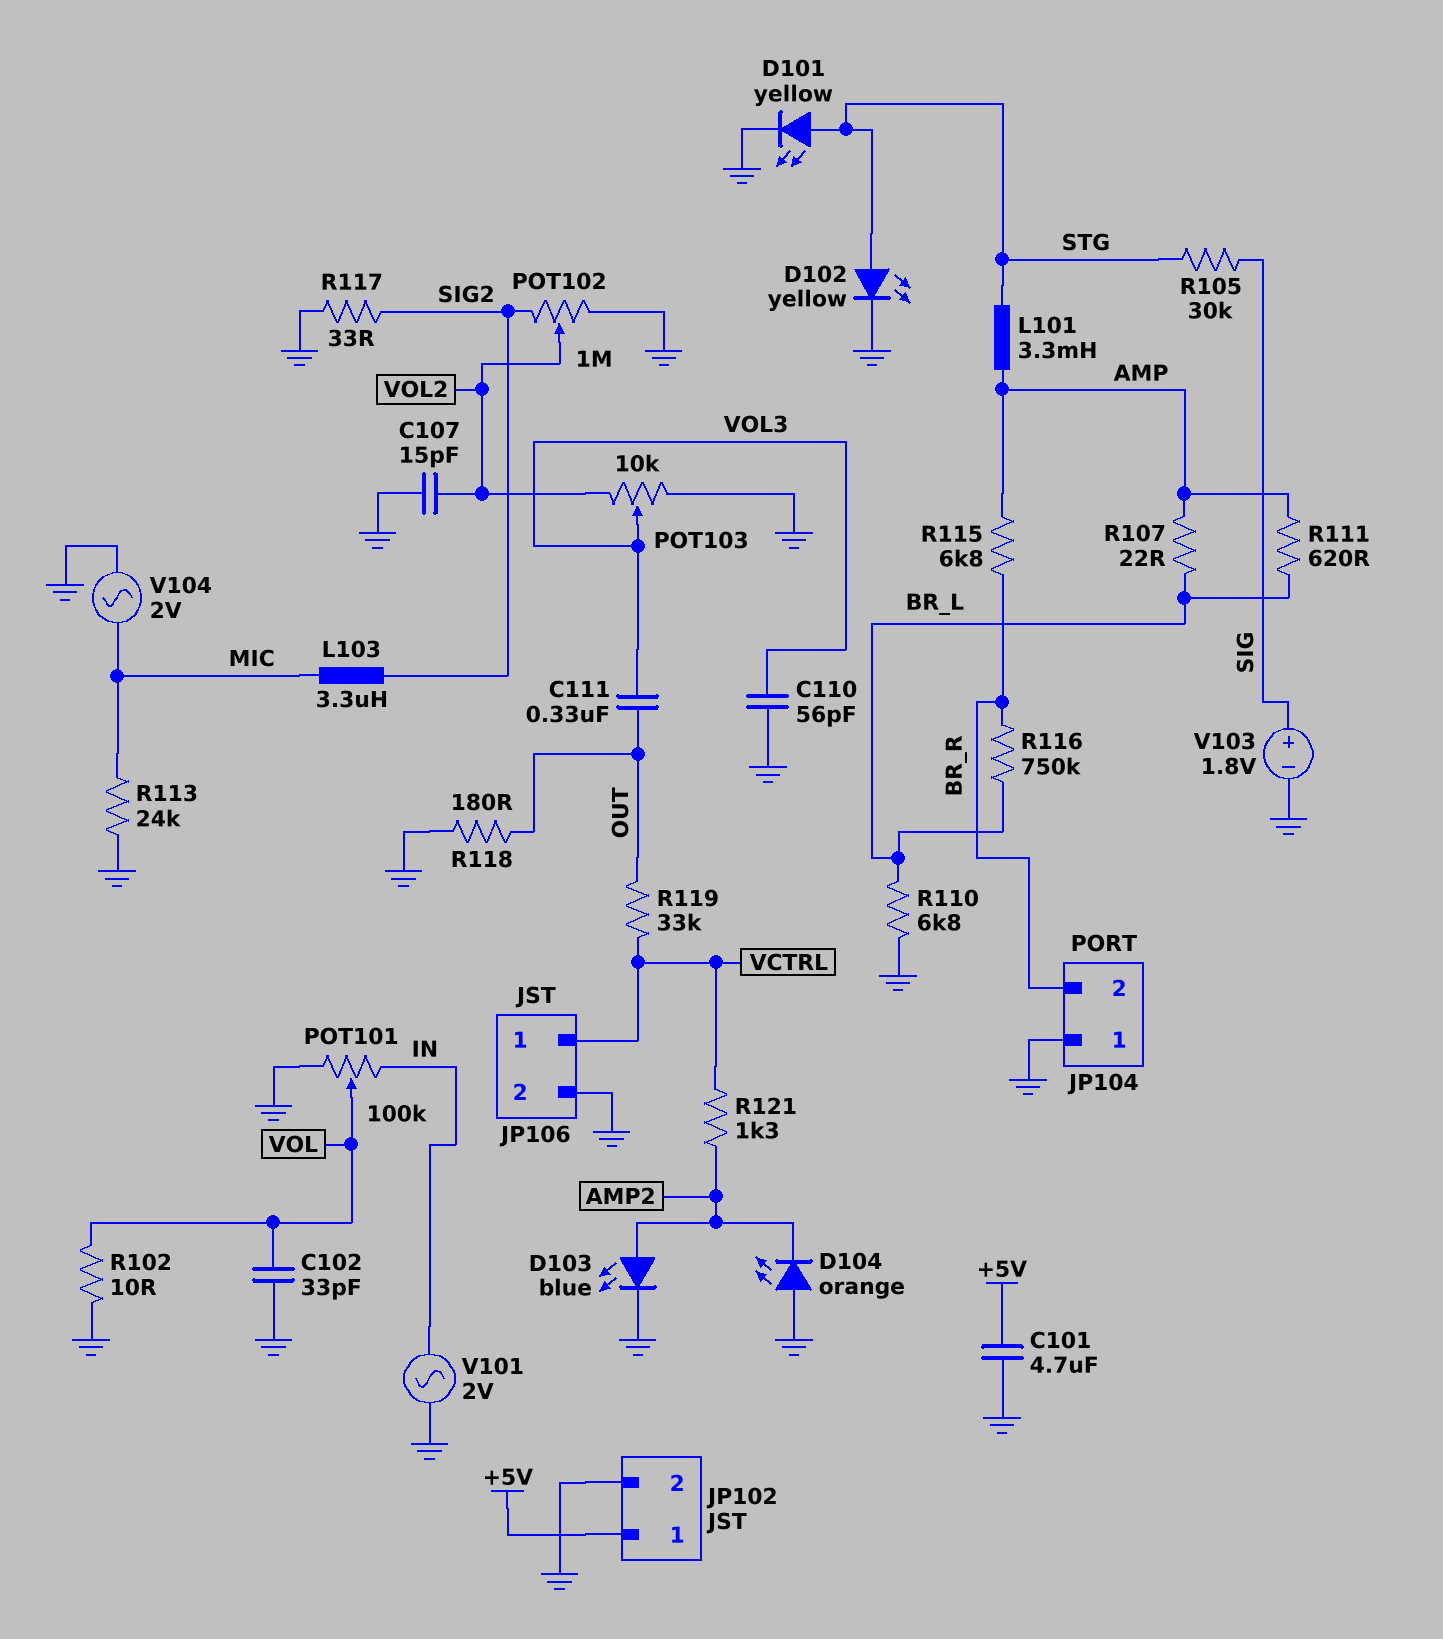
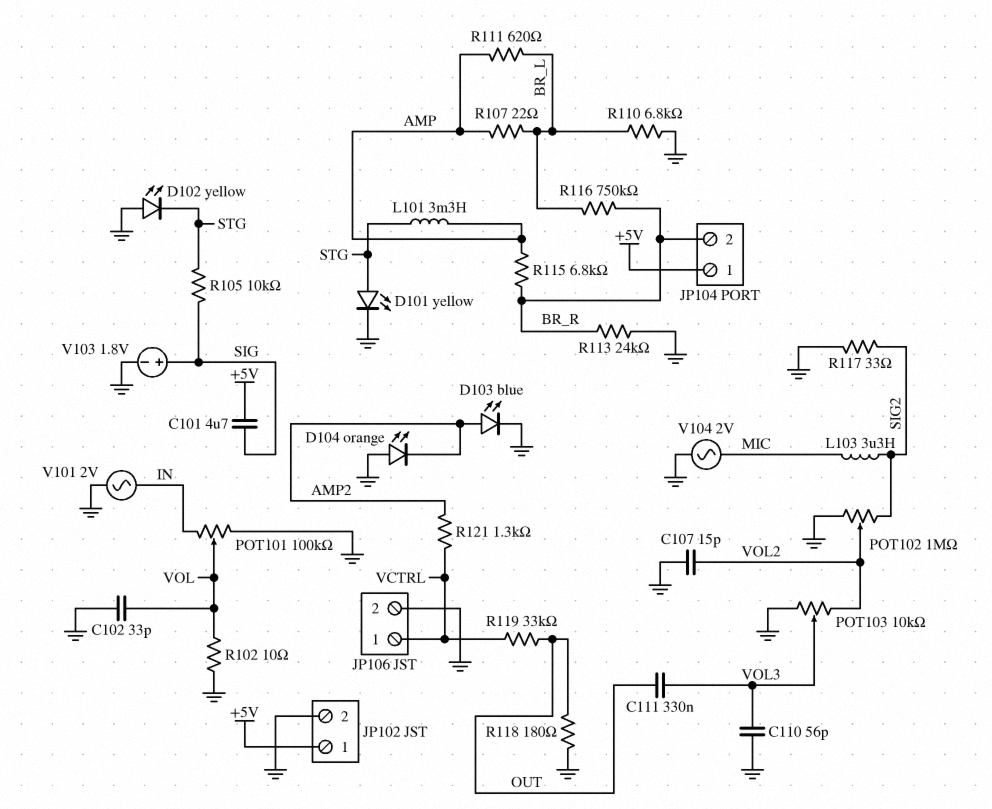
C101: 4.7uF (+5V, GND) -> 4.7uF (+5V, SIG)
D102: LED yellow (A STG, K GND) -> LED yellow (A GND, K STG)
JP104 pin 1: GND -> +5V
R105: 30k (SIG, STG) -> 10k (SIG, STG)
R113: 24k (GND, MIC) -> 24k (BR_R, GND)

